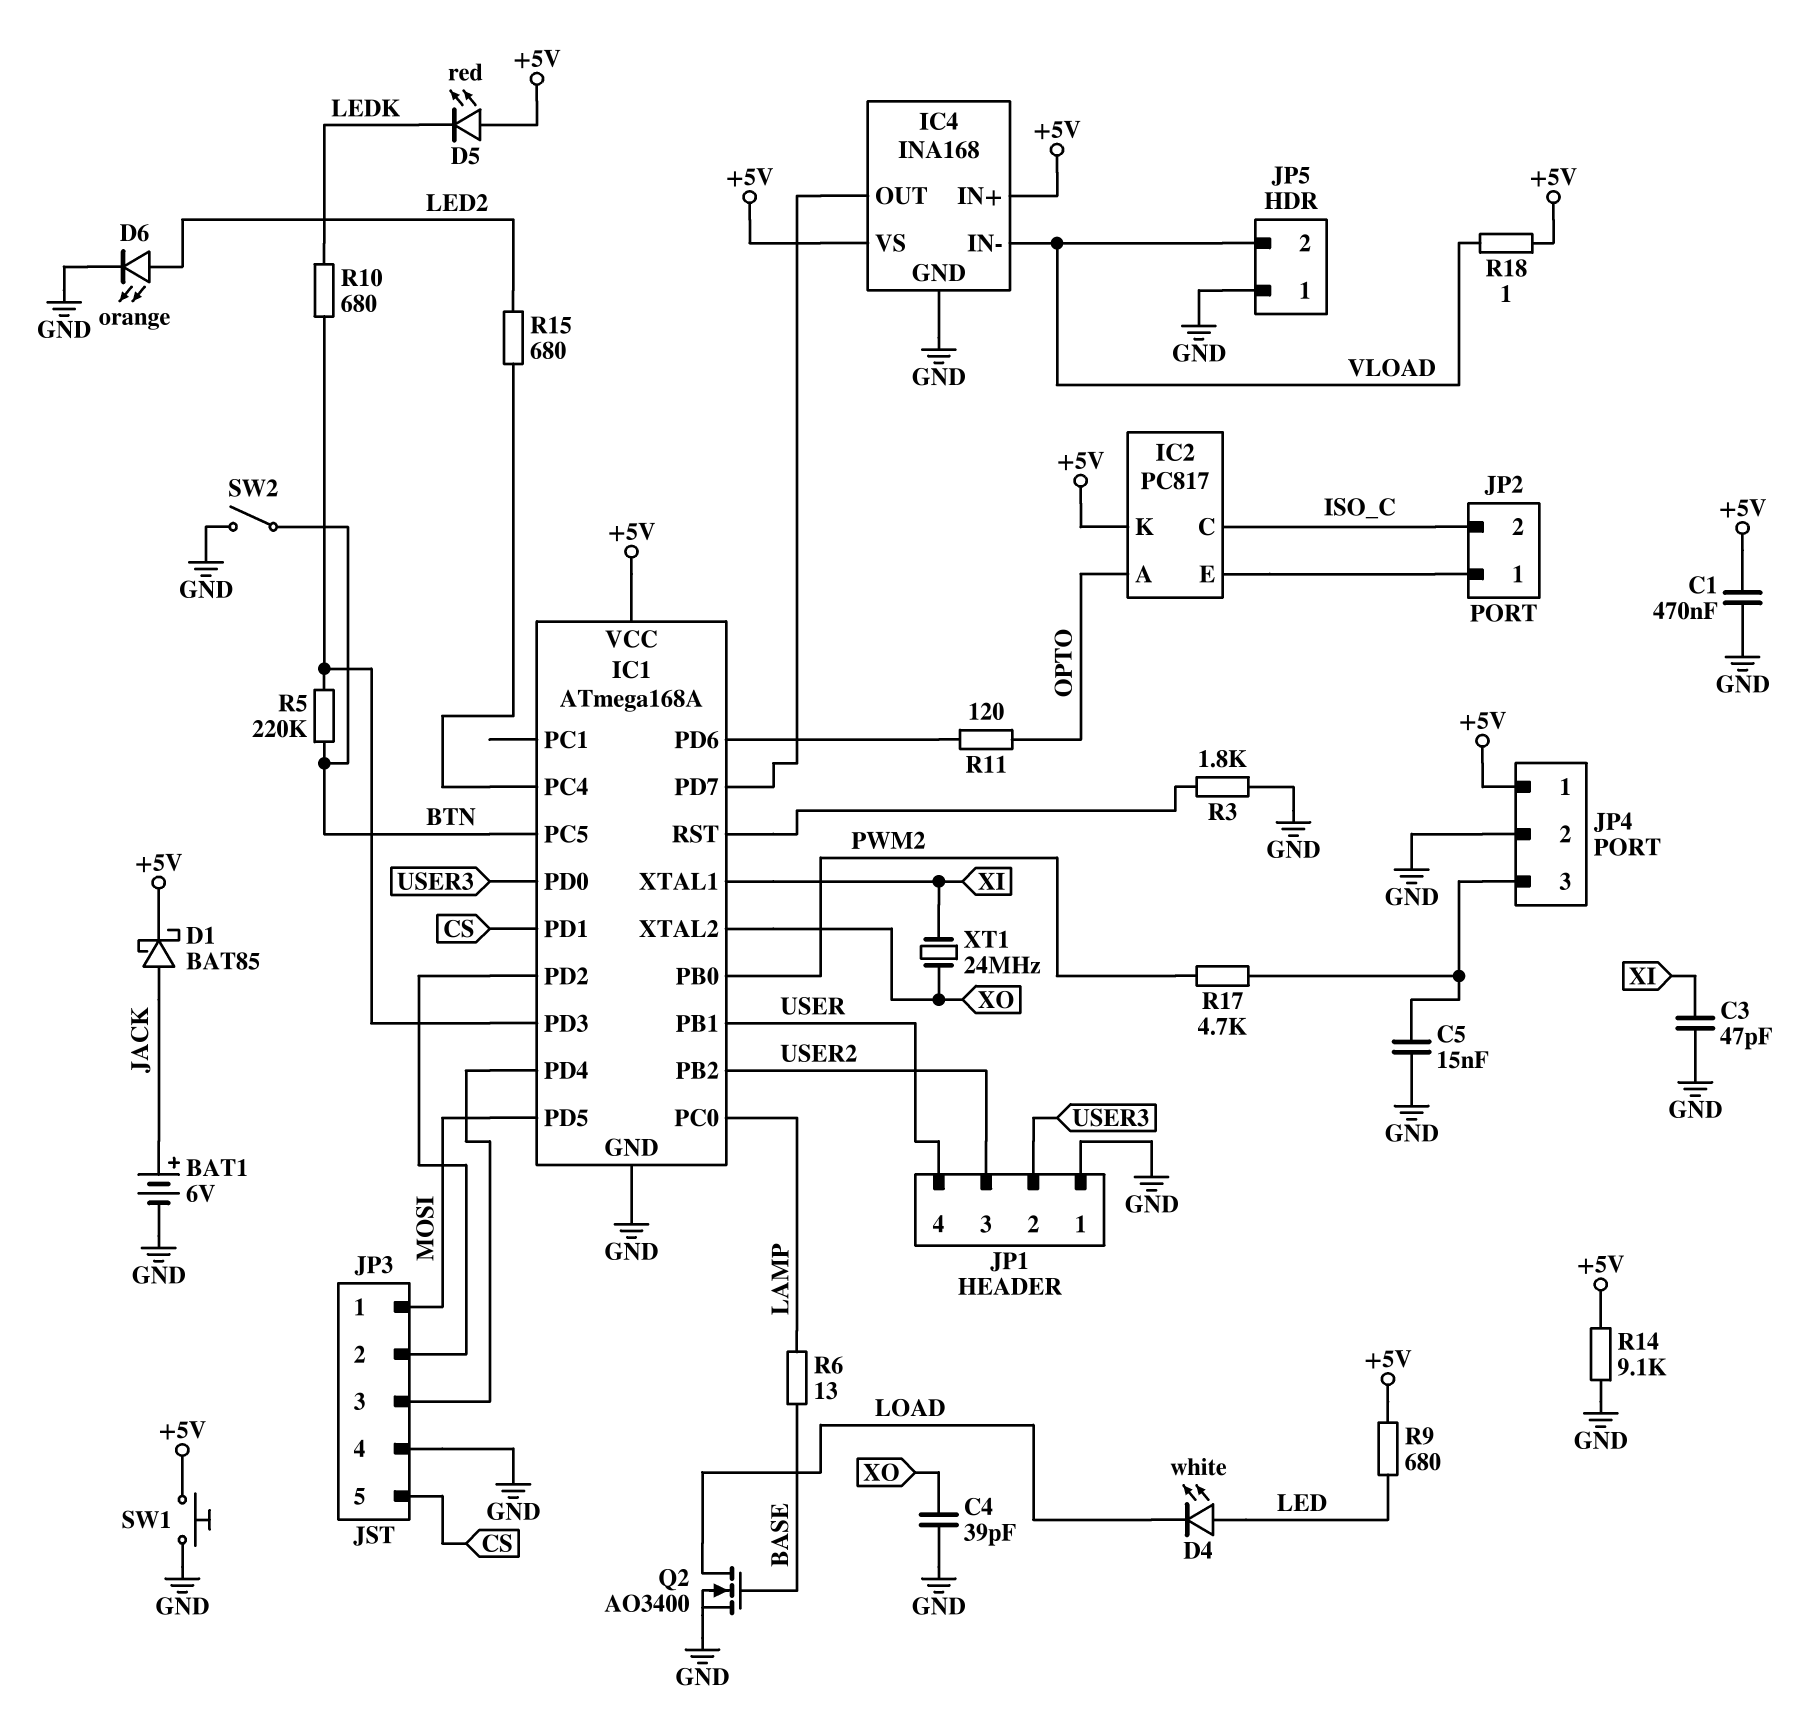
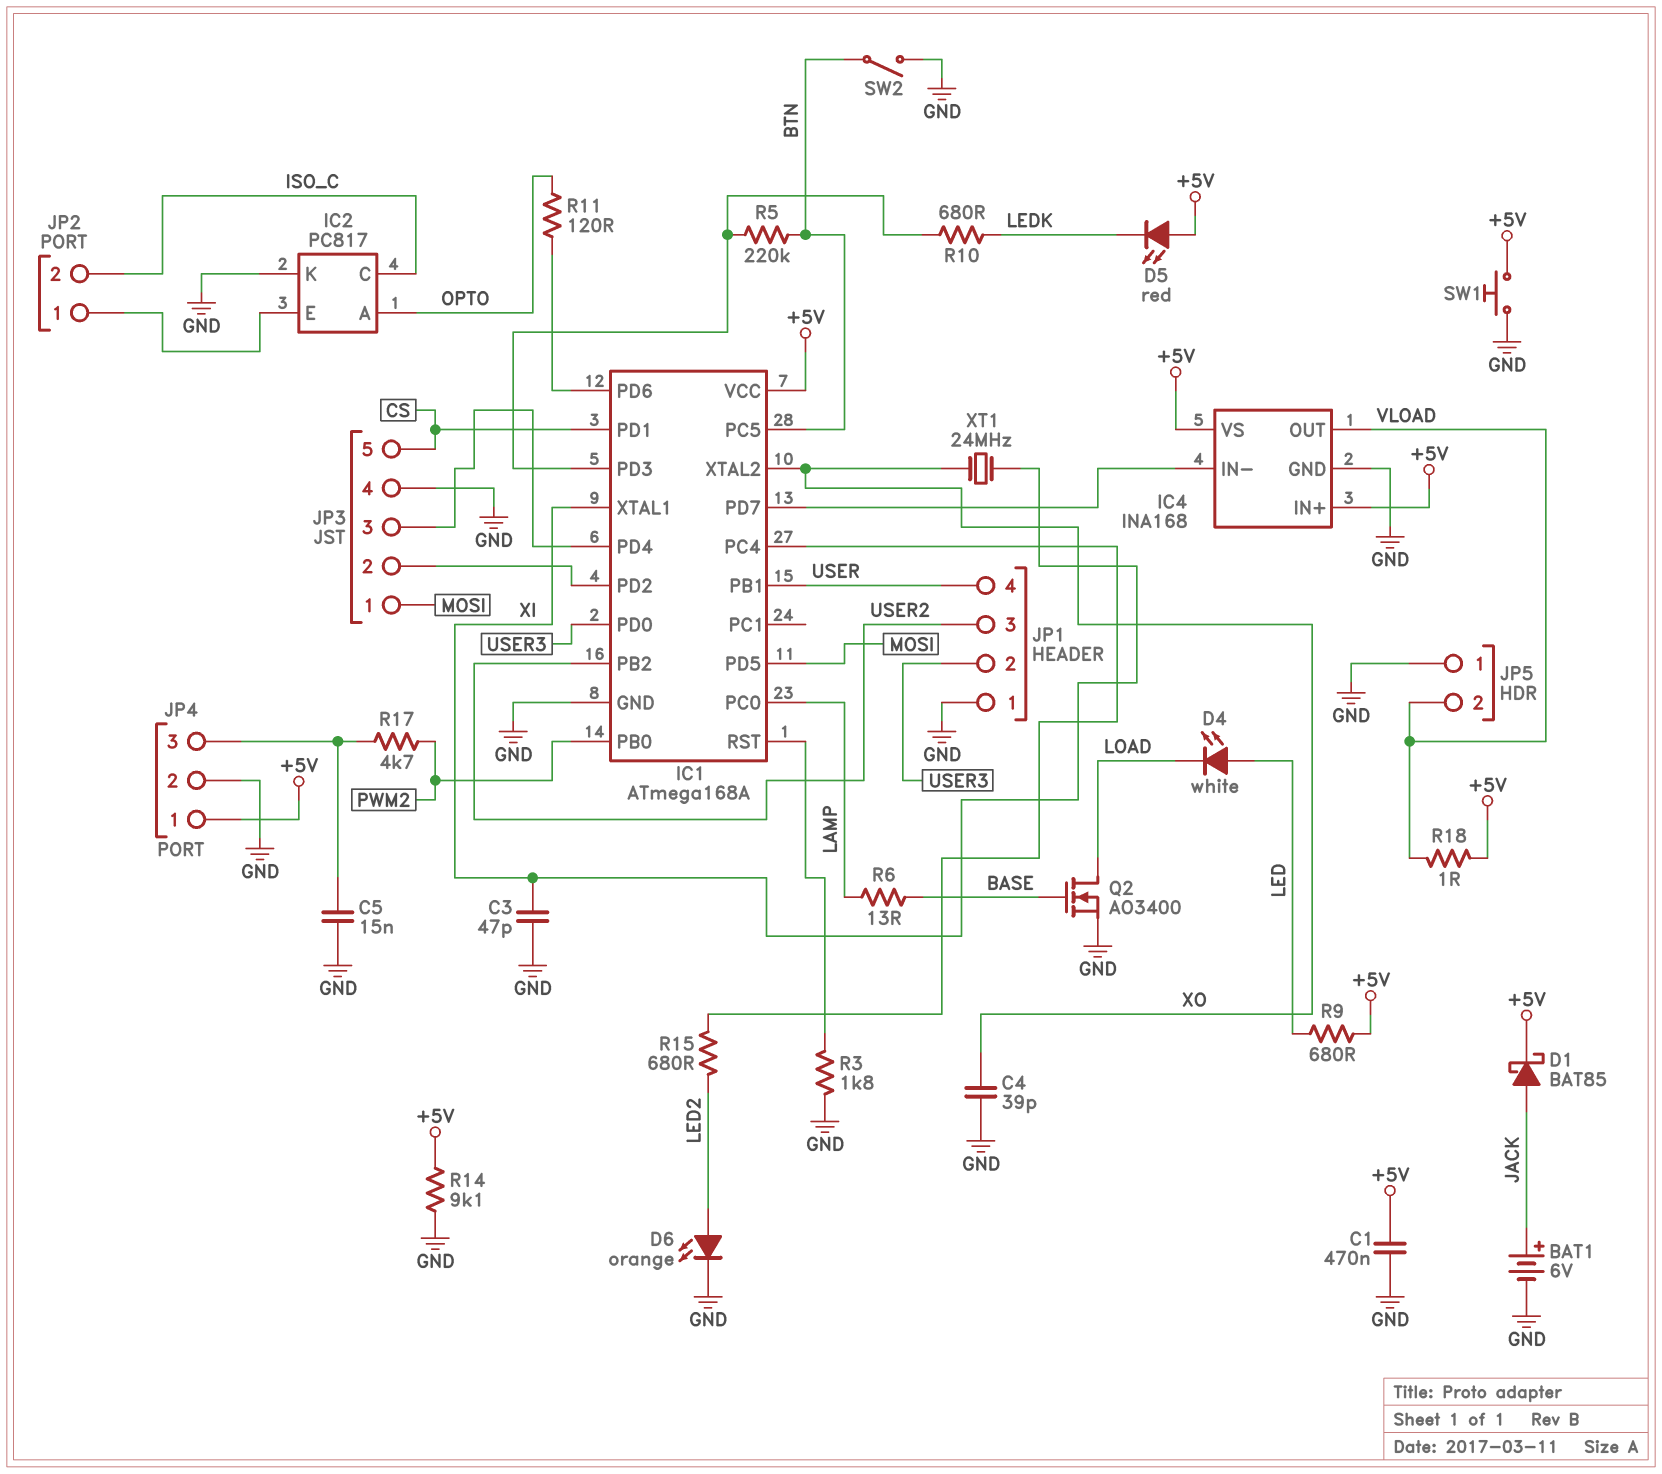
IC2 pin K: +5V -> GND
IC4 pin IN-: VLOAD -> IC1/PD7
IC4 pin OUT: IC1/PD7 -> VLOAD

